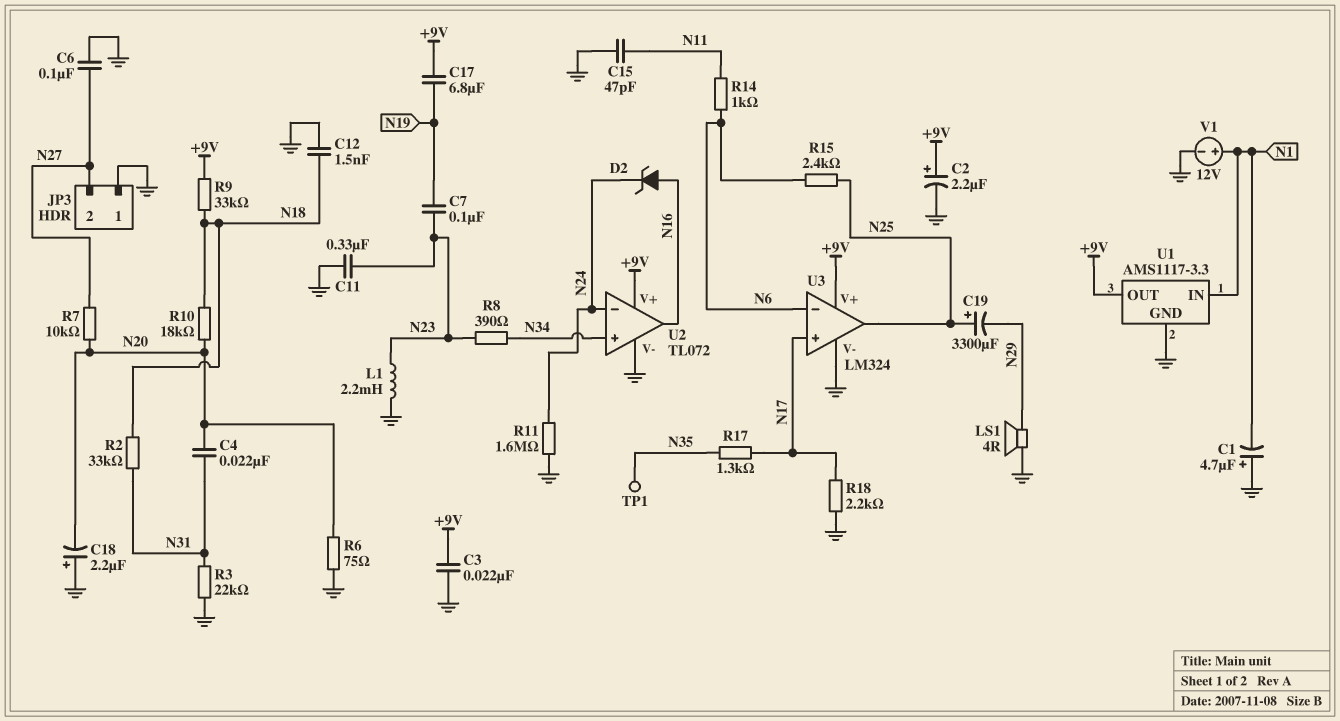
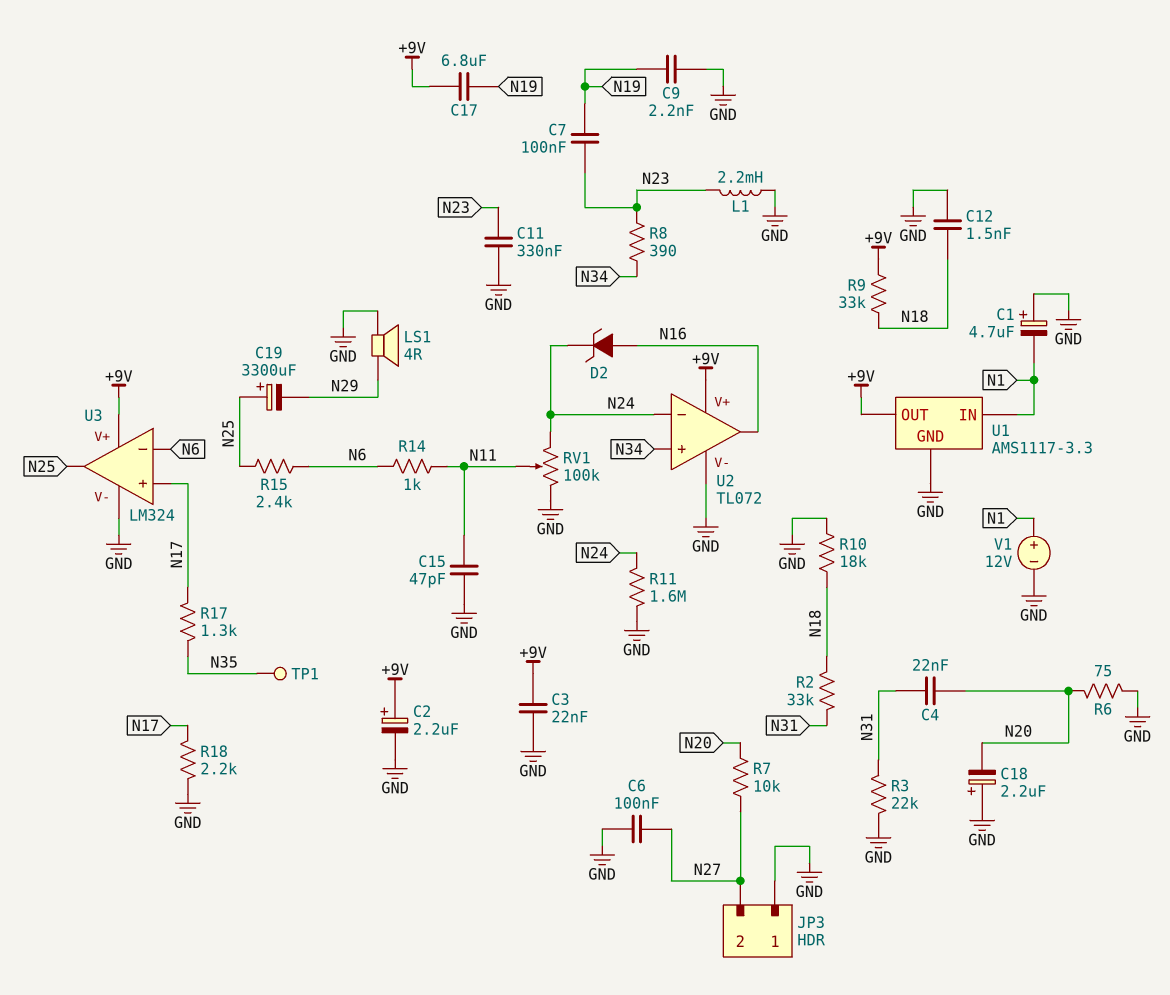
C9: none -> 2.2nF (GND, N19)
R10: 18k (N18, N20) -> 18k (GND, N18)
RV1: none -> 100k (GND, N24, wiper N11)

